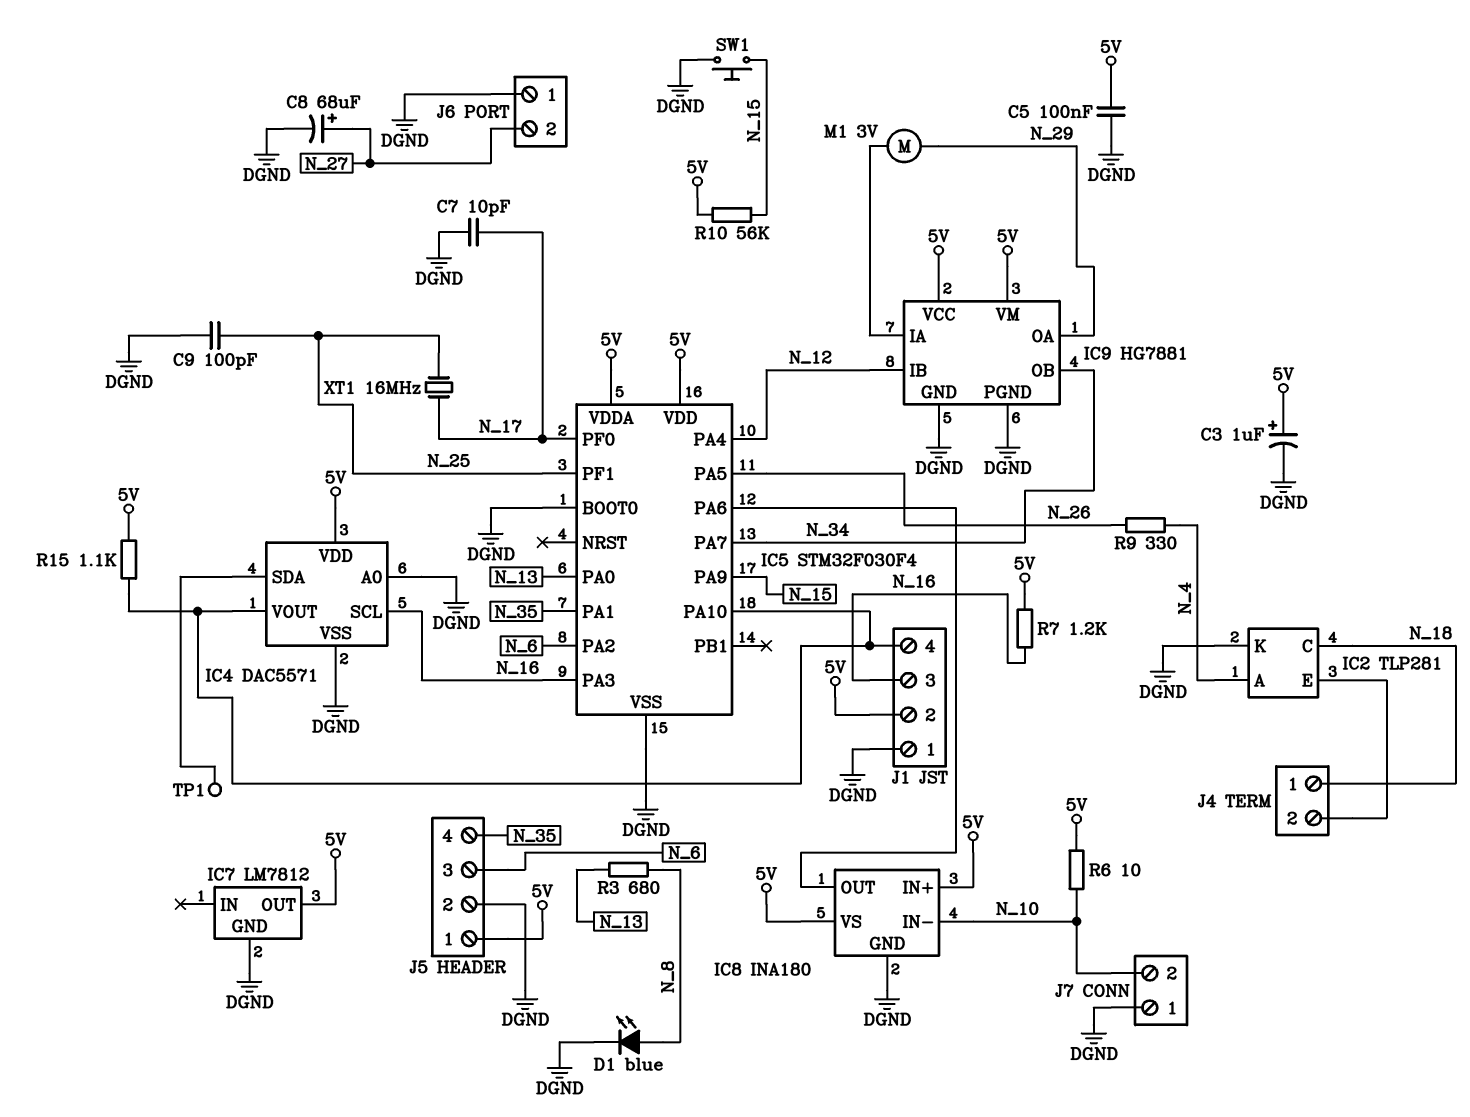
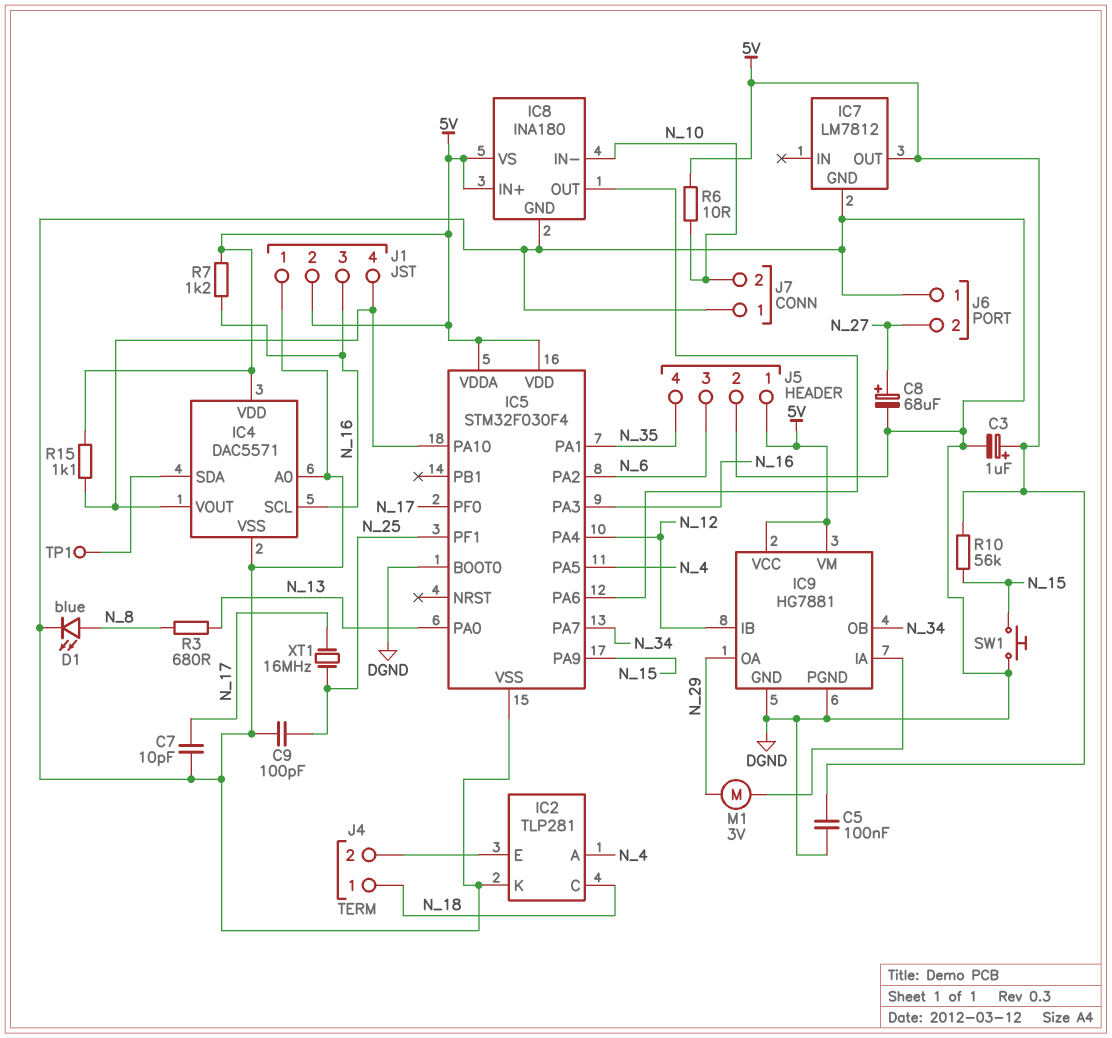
IC5 pin PA5: N_26 -> N_4
R9: 330 (N_4, N_26) -> none

